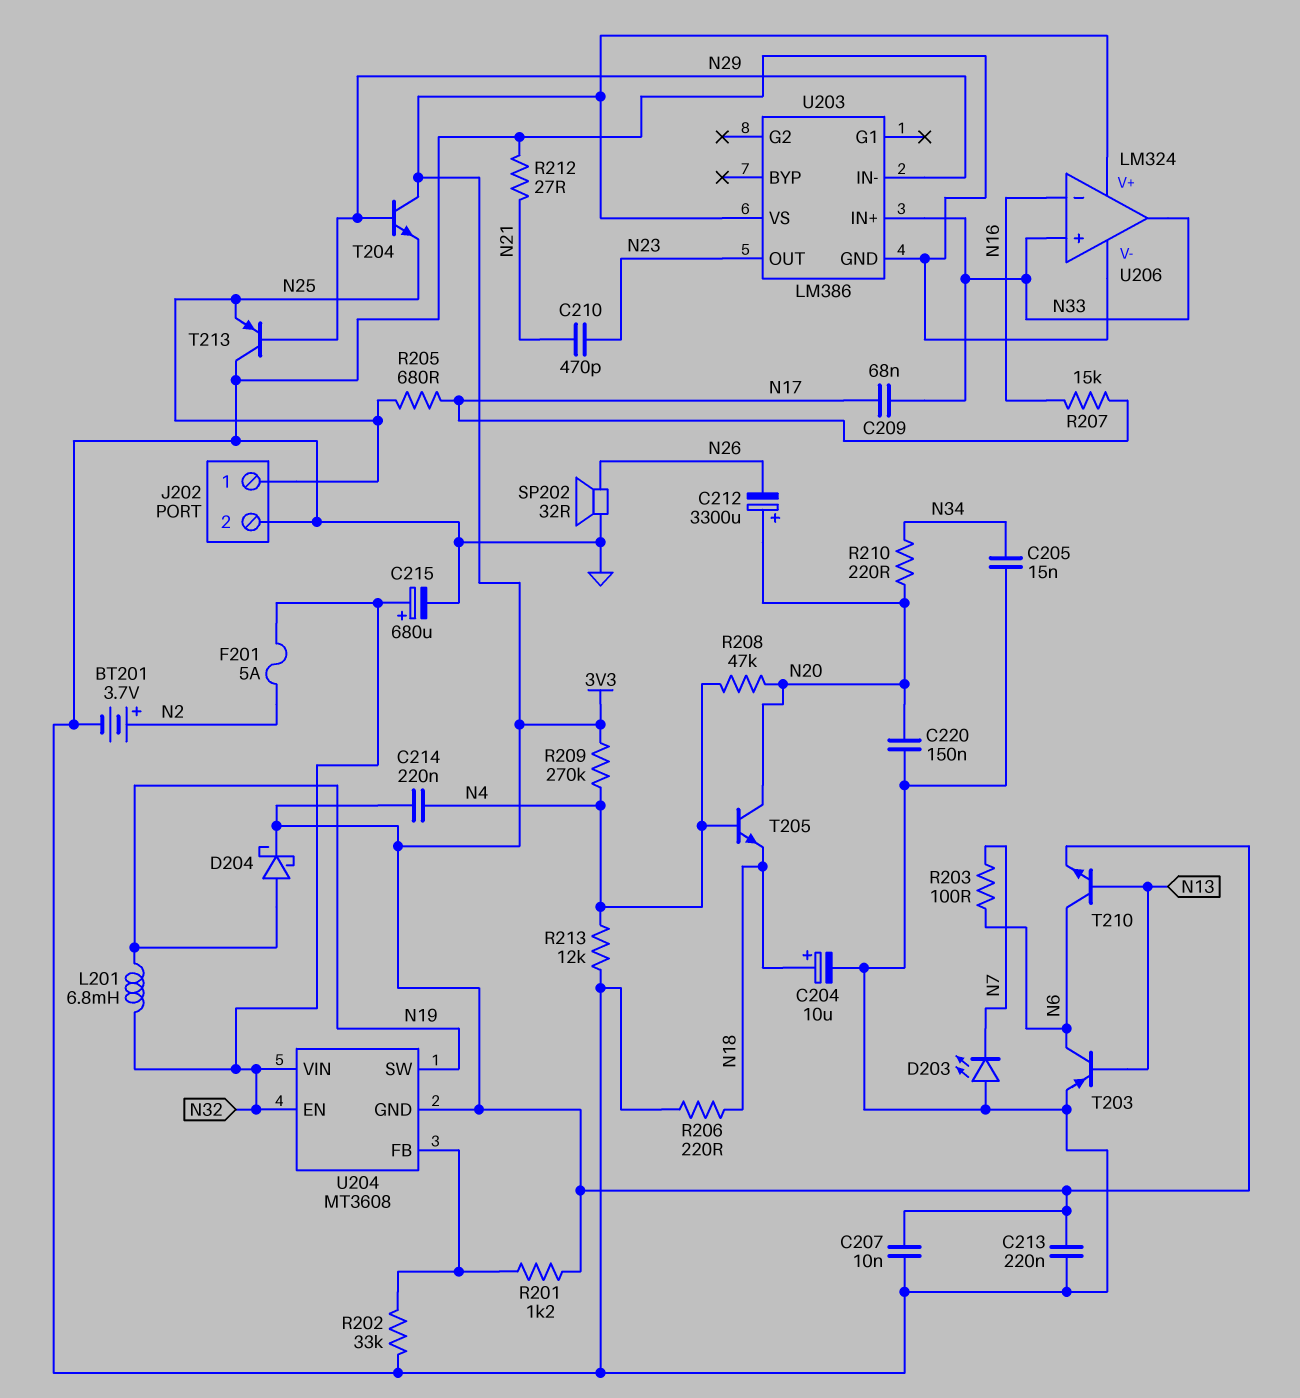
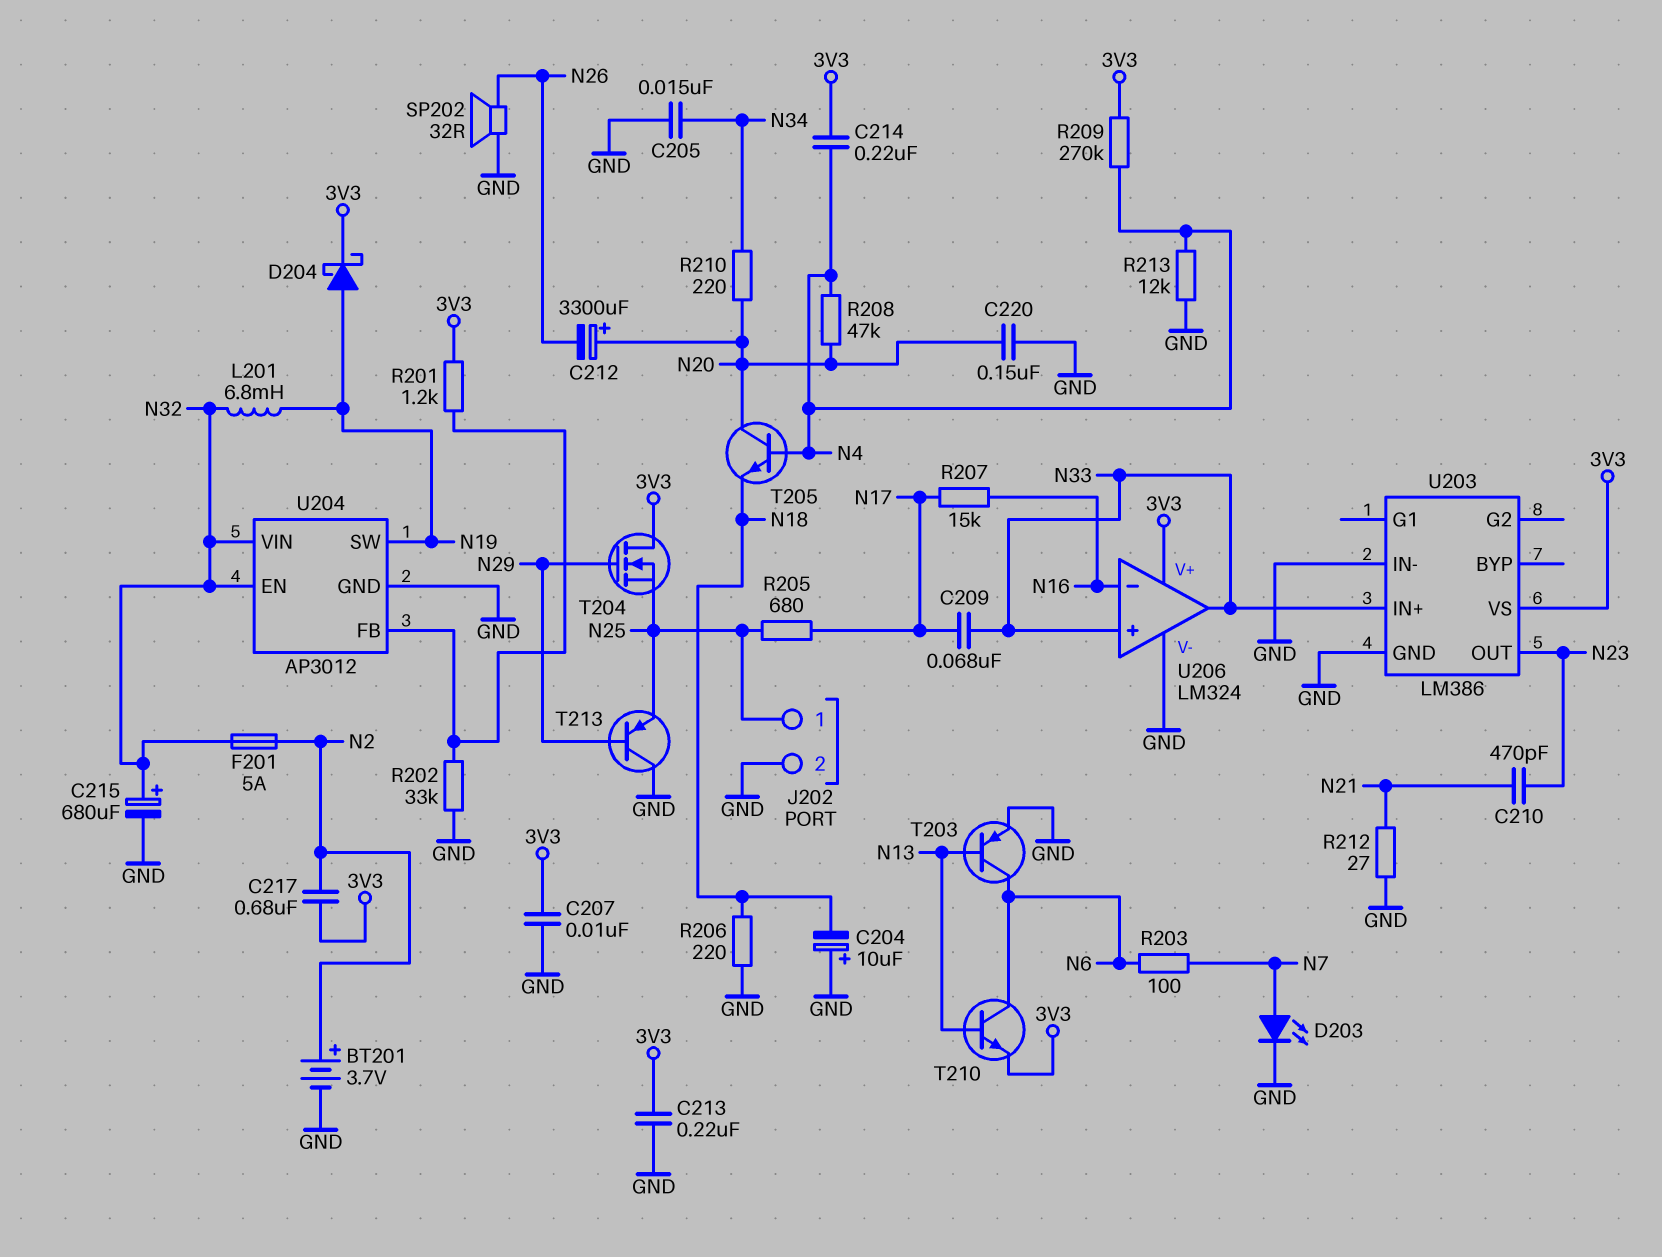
C204: 10uF (plus N18, minus GND) -> 10uF (plus GND, minus N18)
C217: none -> 680nF (3V3, N2)
D203: LED (A GND, K N7) -> LED (A N7, K GND)
T204: NPN (B N29, C 3V3, E N25) -> NMOS (G N29, D 3V3, S N25)
U203 pin IN-: N29 -> GND
U204: MT3608 -> AP3012
U204 pin GND: 3V3 -> GND

